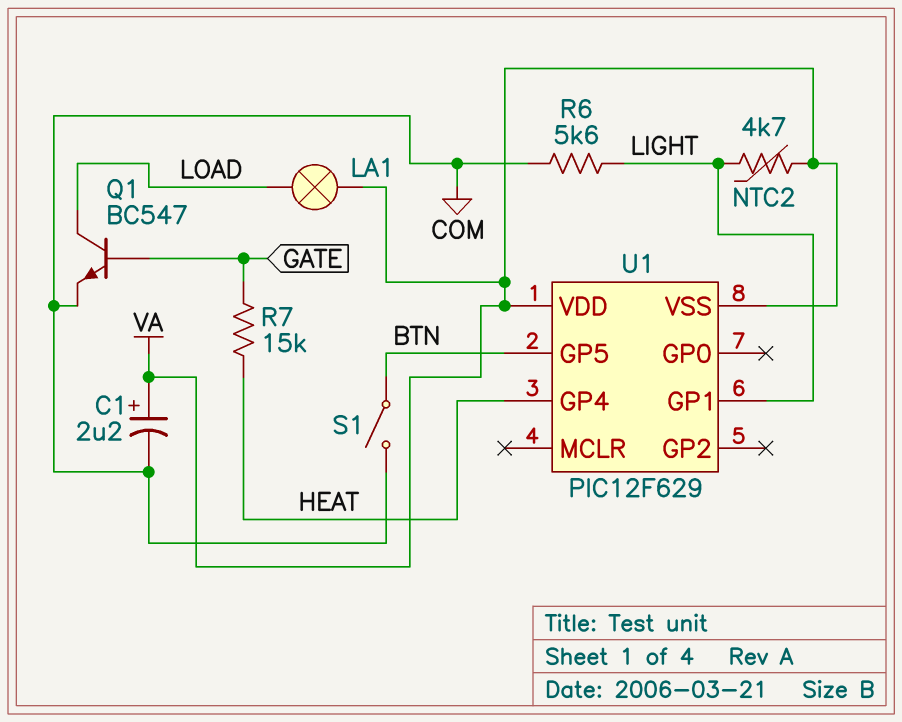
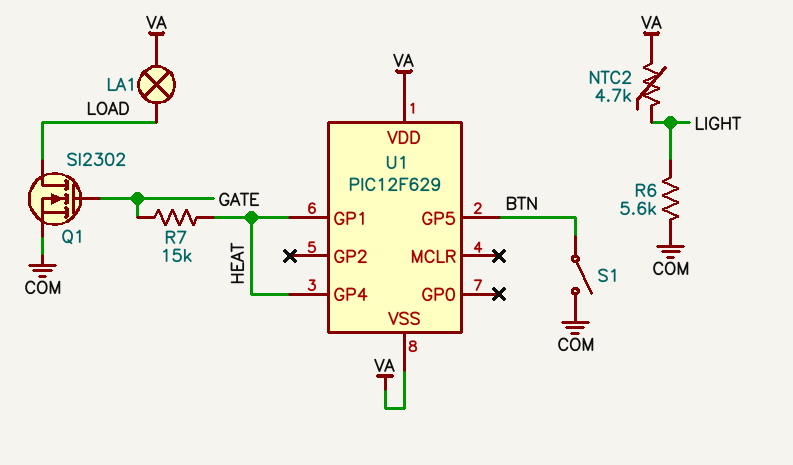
C1: 2.2uF (plus VA, minus COM) -> none
Q1: NPN BC547 (B GATE, C LOAD, E COM) -> NMOS SI2302 (G GATE, D LOAD, S COM)
U1 pin GP1: LIGHT -> HEAT

